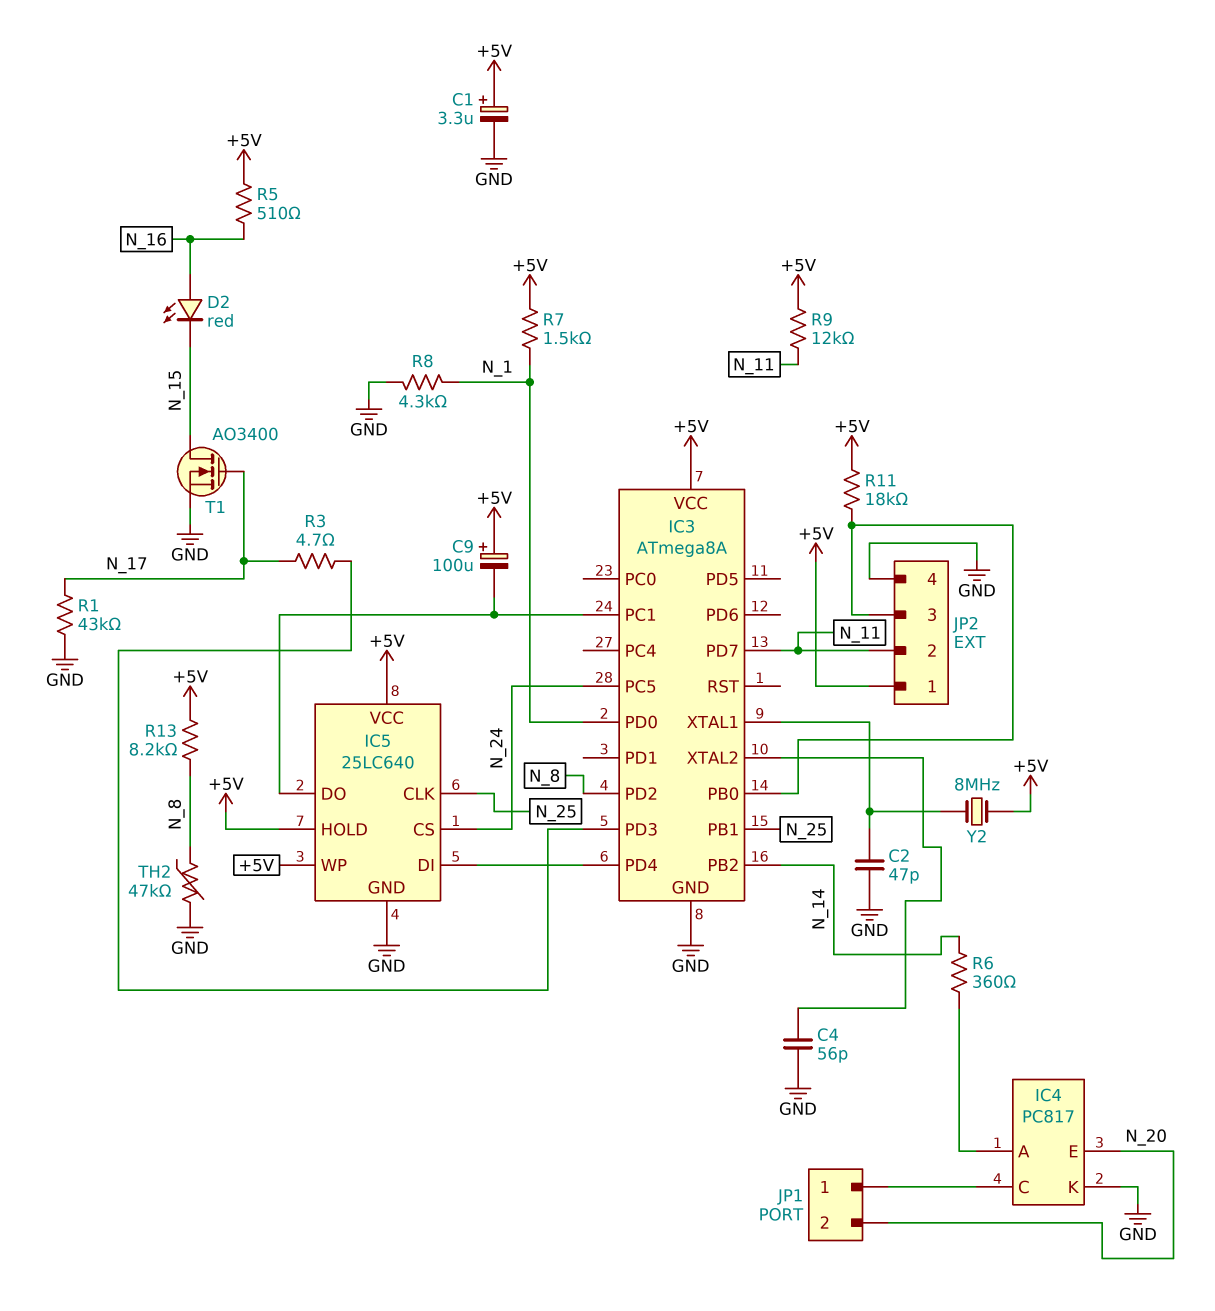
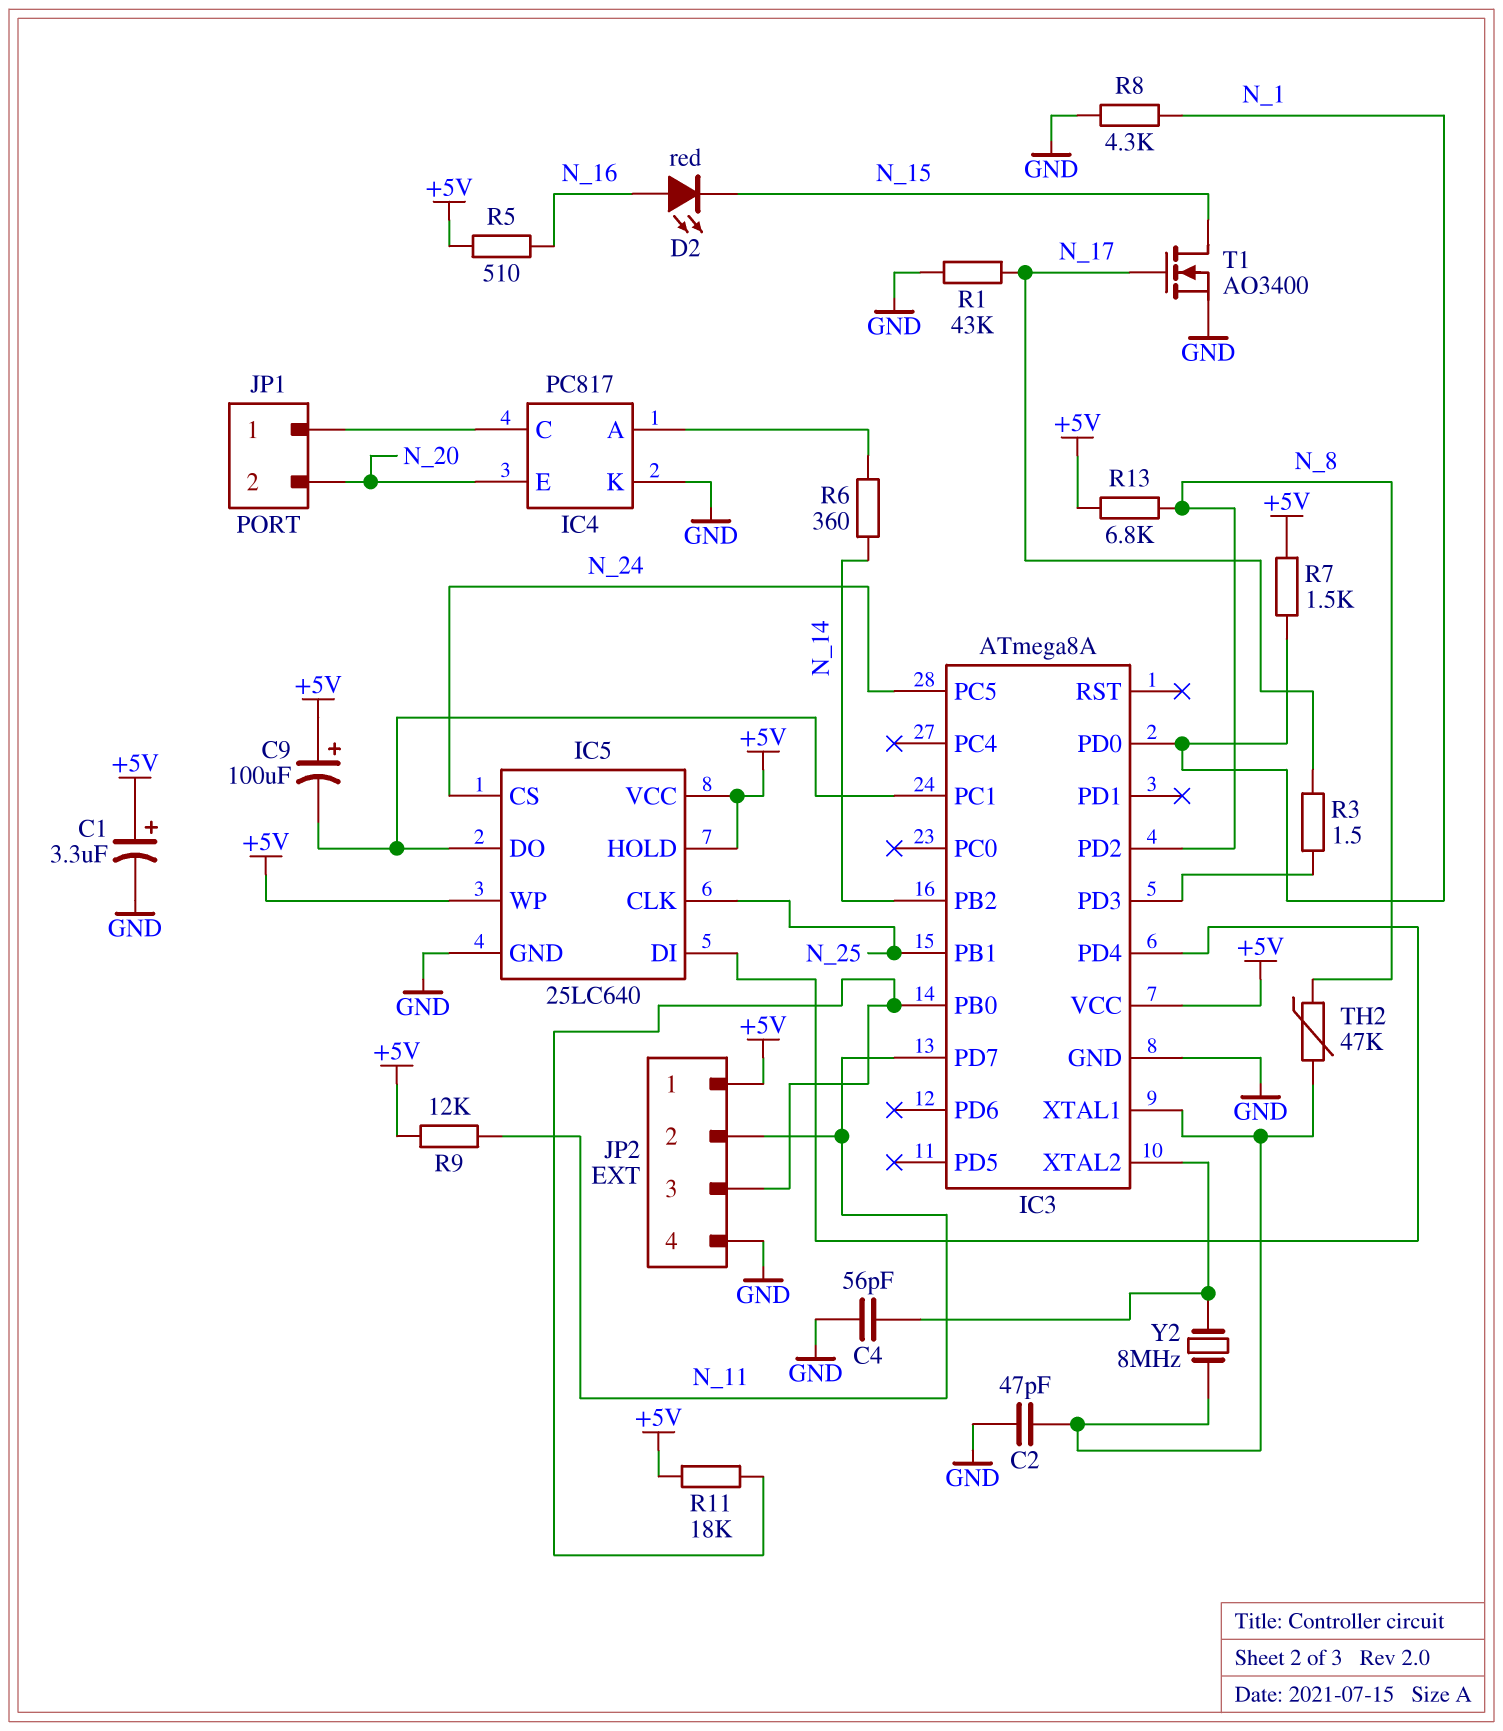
R3: 4.7 (IC3/PD3, N_17) -> 1.5 (IC3/PD3, N_17)
R13: 8.2k (+5V, N_8) -> 6.8k (+5V, N_8)
TH2: 47k (GND, N_8) -> 47k (IC3/XTAL1, N_8)
Y2: 8MHz (+5V, IC3/XTAL1) -> 8MHz (IC3/XTAL1, IC3/XTAL2)

